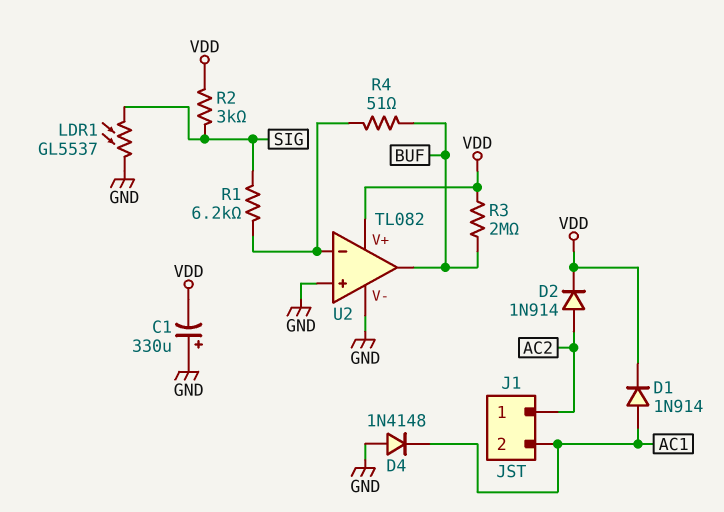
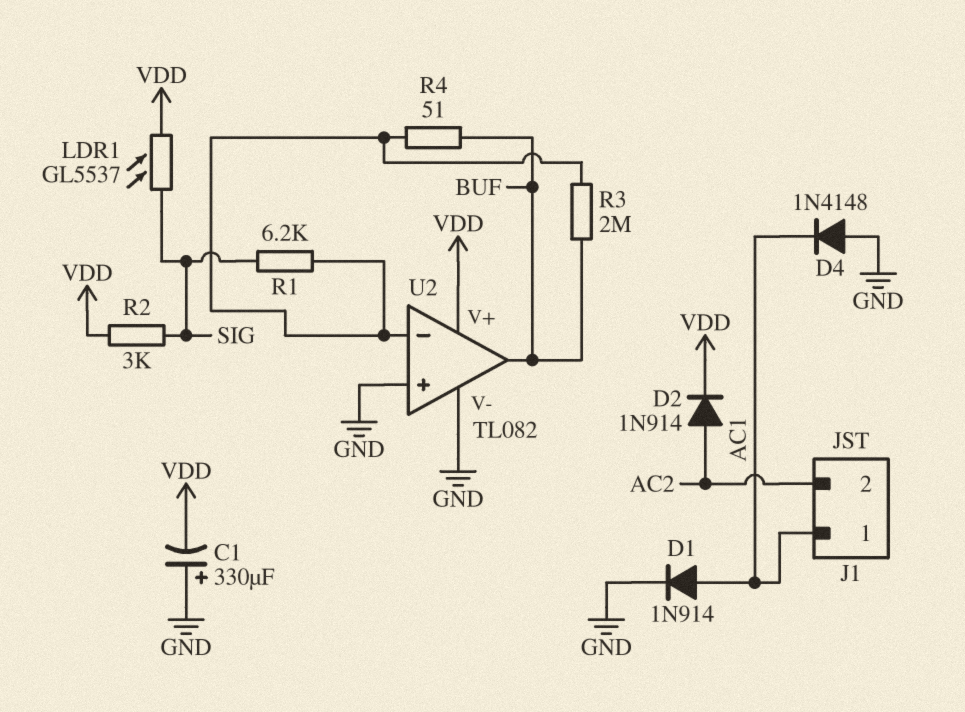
D1: diode 1N914 (A AC1, K VDD) -> diode 1N914 (A AC1, K GND)
J1 pin 1: AC2 -> AC1
J1 pin 2: AC1 -> AC2
LDR1: GL5537 (GND, SIG) -> GL5537 (SIG, VDD)
R3: 2M (BUF, VDD) -> 2M (BUF, U2/in-)

